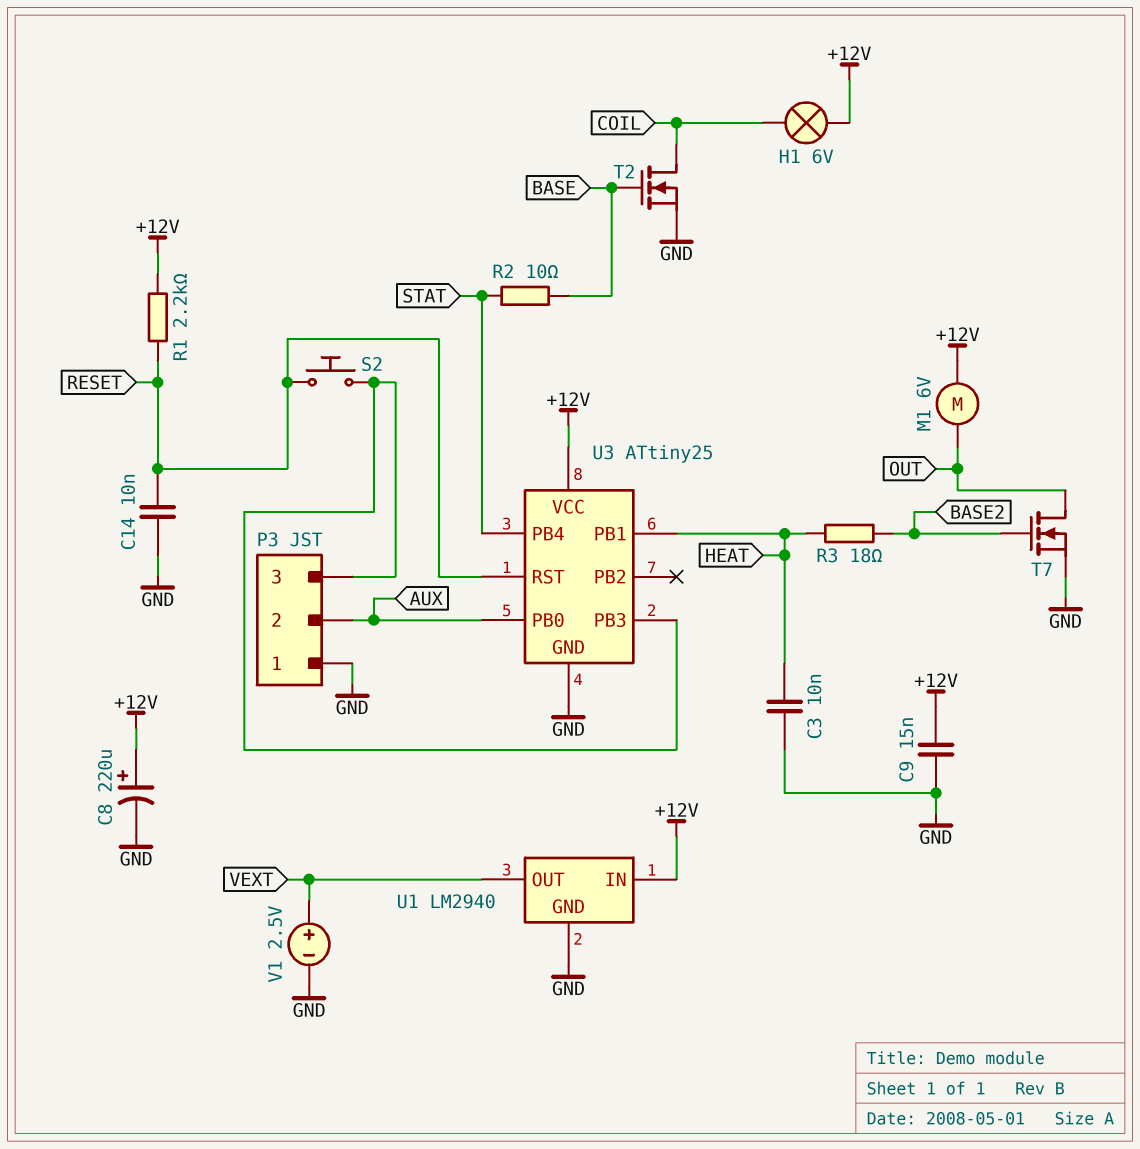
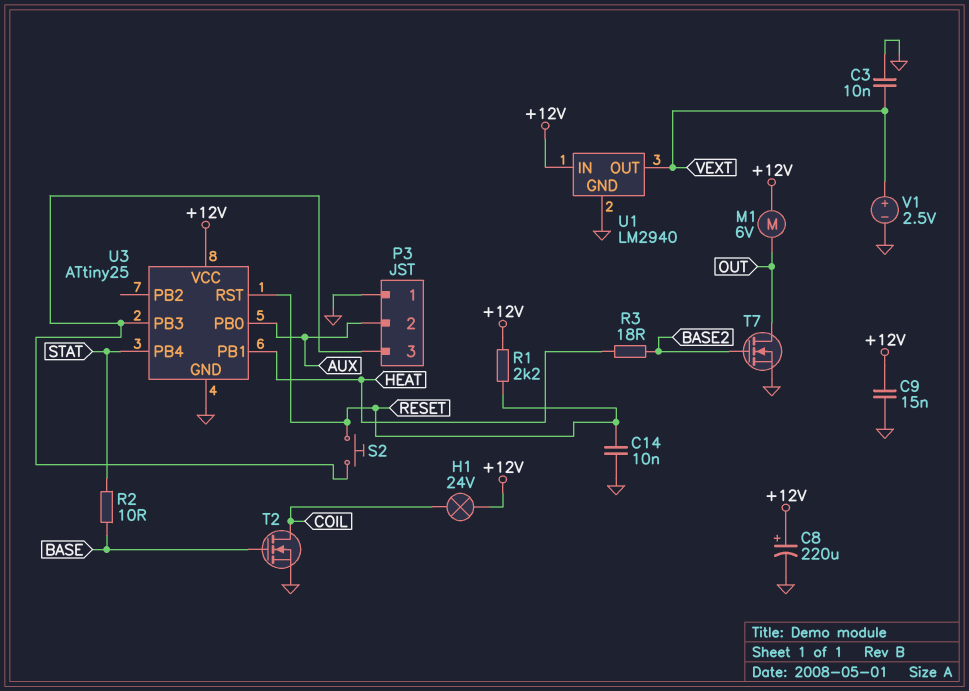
C3: 10nF (GND, HEAT) -> 10nF (GND, VEXT)
H1: lamp 6V (+12V, COIL) -> lamp 24V (+12V, COIL)

